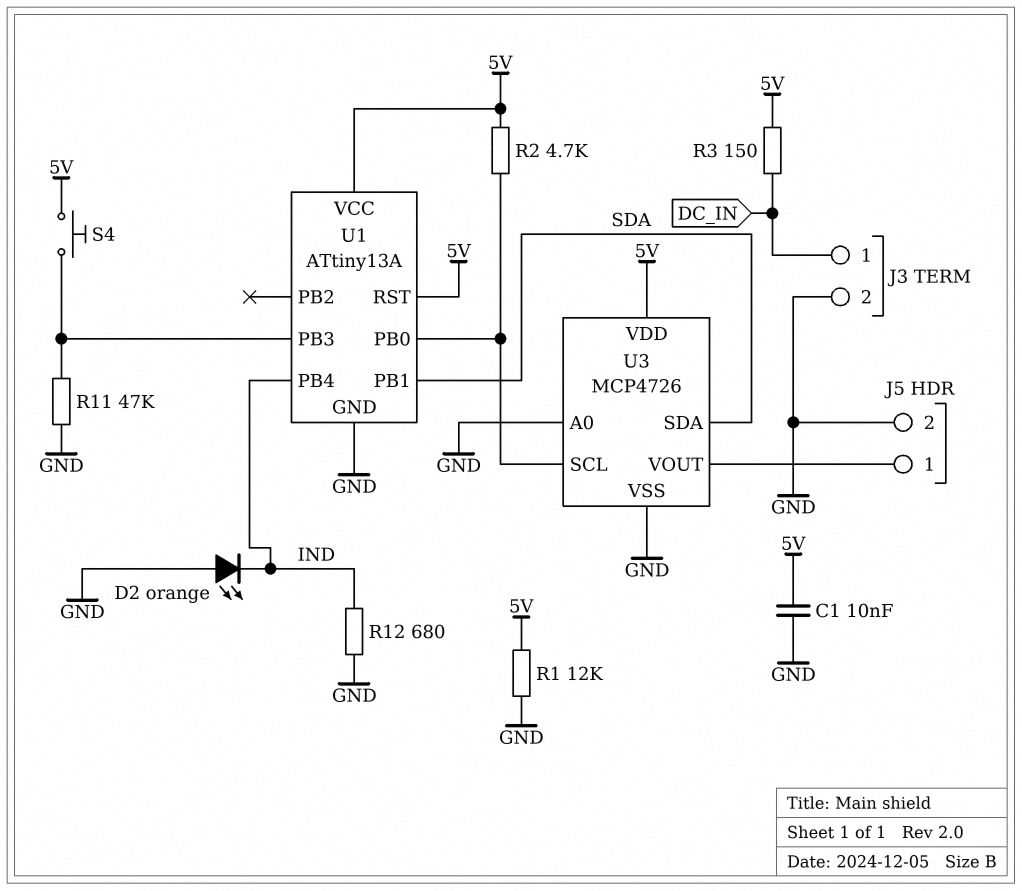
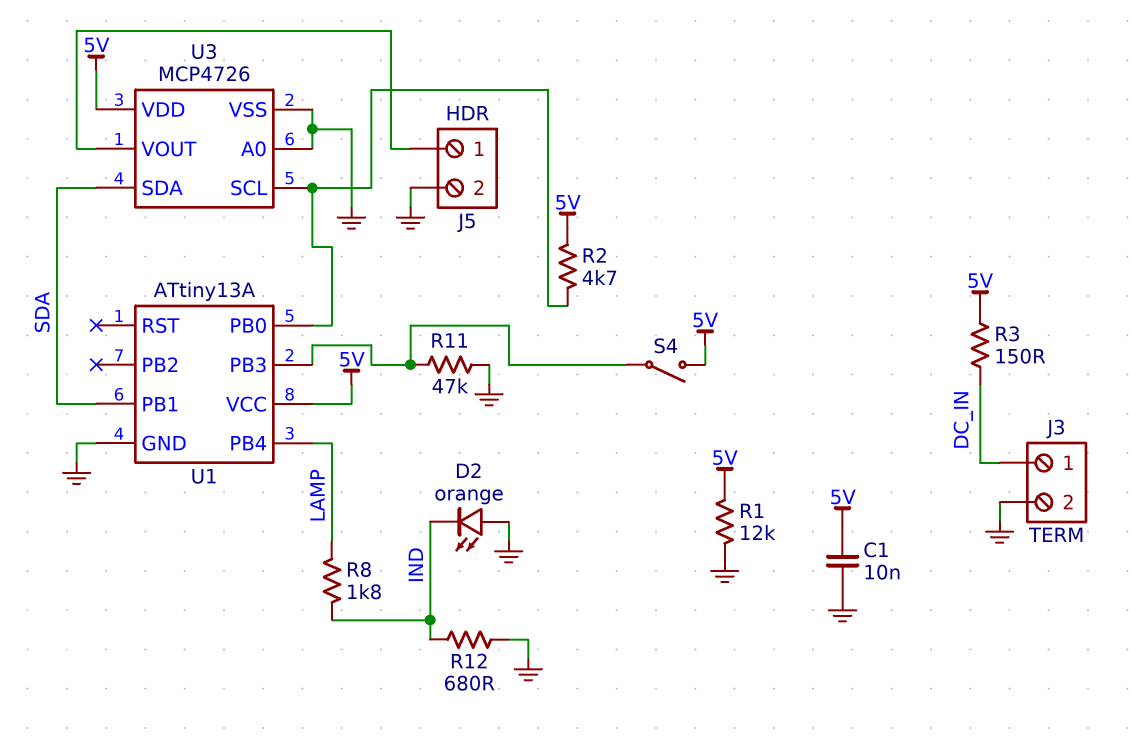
R8: none -> 1.8k (IND, LAMP)
S4: button (5V, U1/PB3) -> switch (5V, U1/PB3)
U1 pin PB4: IND -> LAMP
U1 pin RST: 5V -> none

